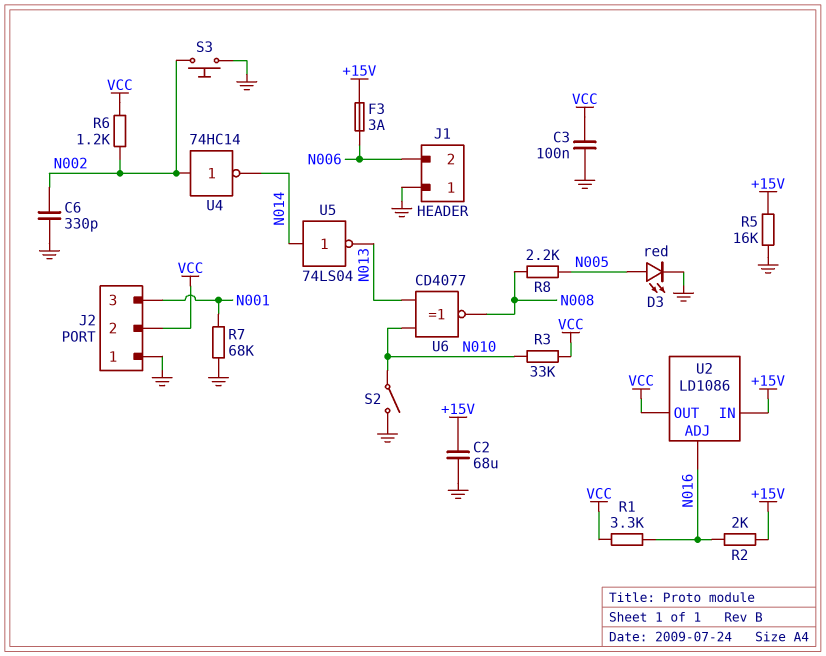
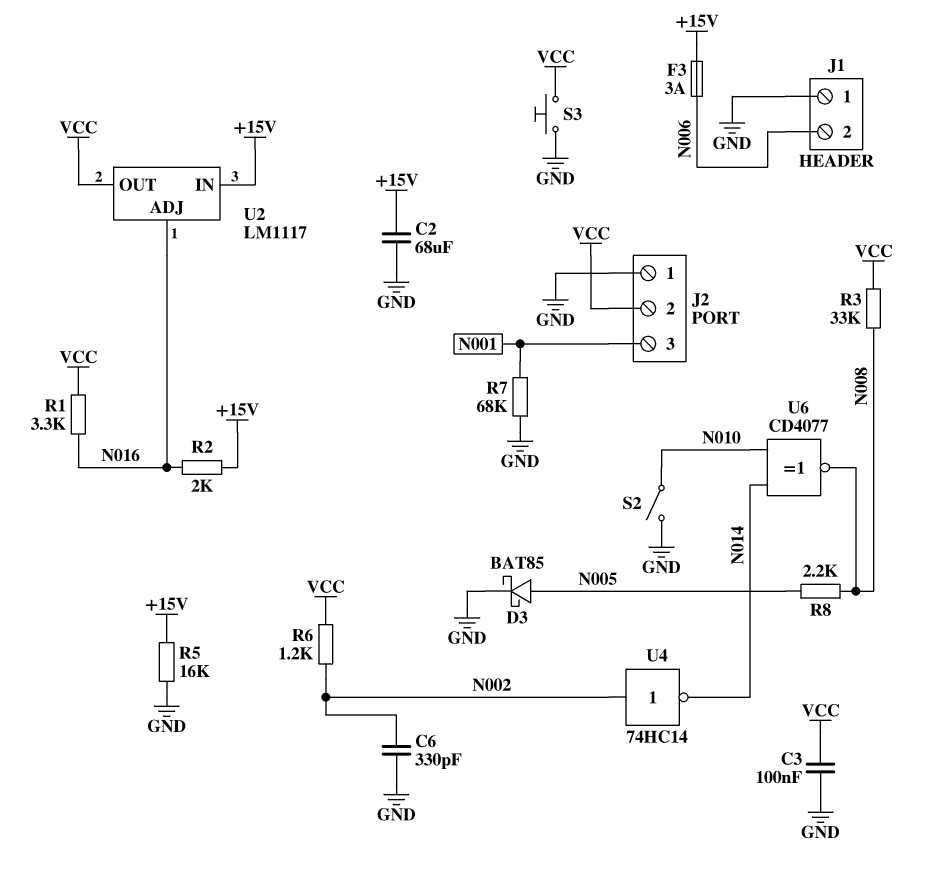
D3: LED red (A N005, K GND) -> schottky BAT85 (A N005, K GND)
R3: 33k (N010, VCC) -> 33k (N008, VCC)
S3: button (GND, N002) -> button (GND, VCC)
U2: LD1086 -> LM1117
U5: NOT 74LS04 (in N014, out N013) -> none
U6: XNOR CD4077 (in N010, in N013, out N008) -> XNOR CD4077 (in N010, in N014, out N008)

